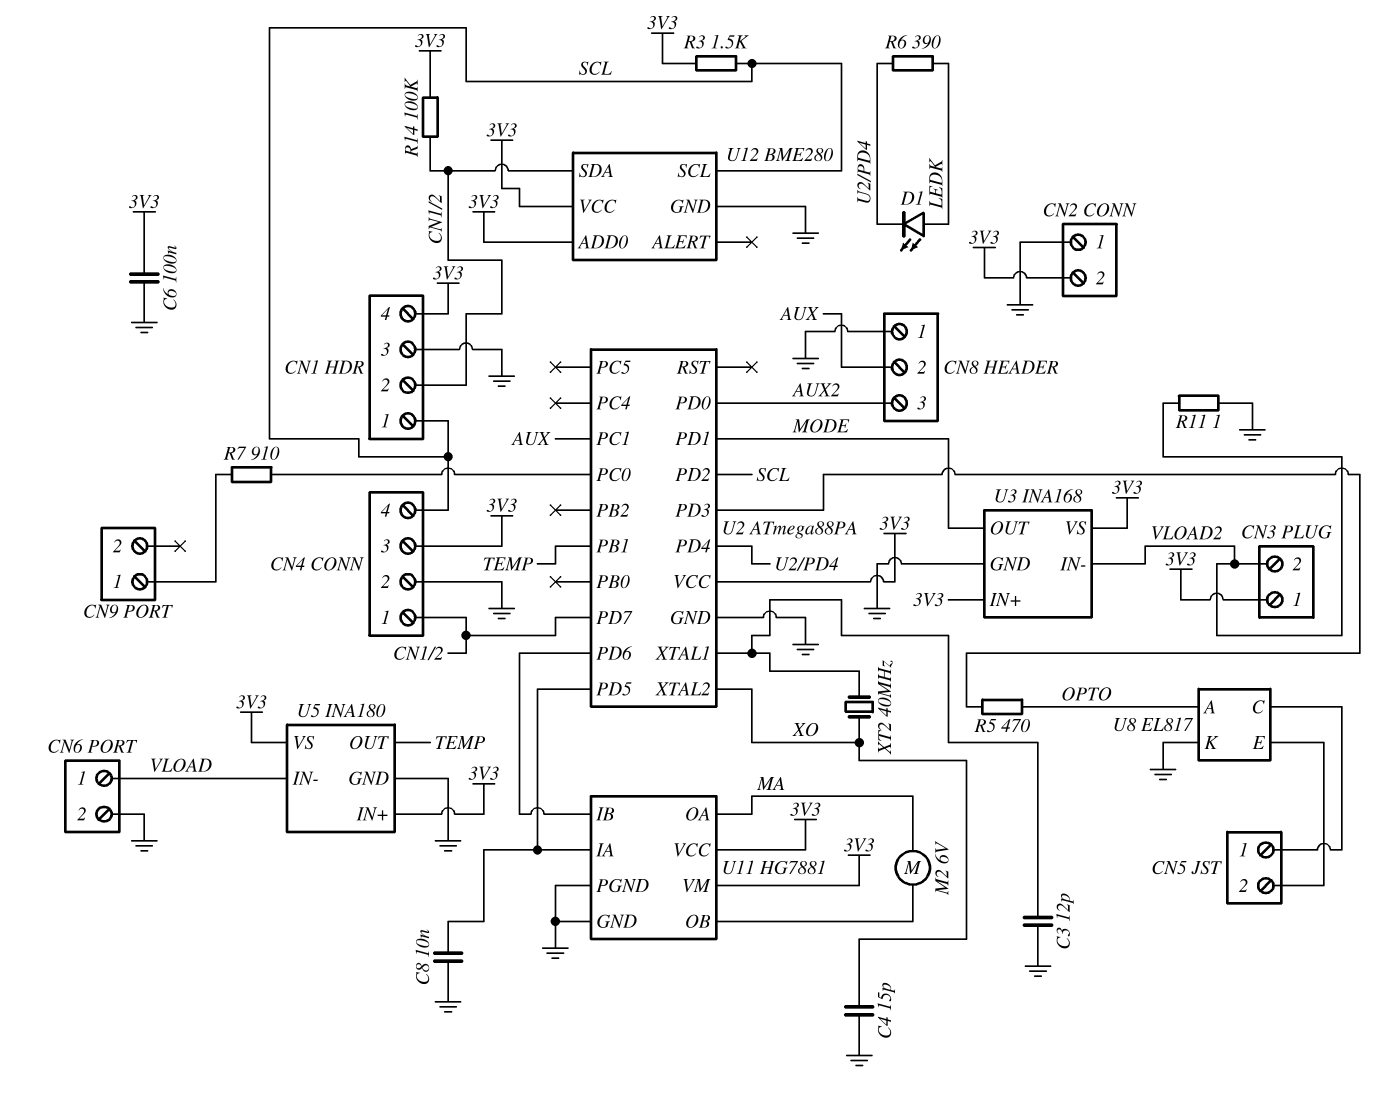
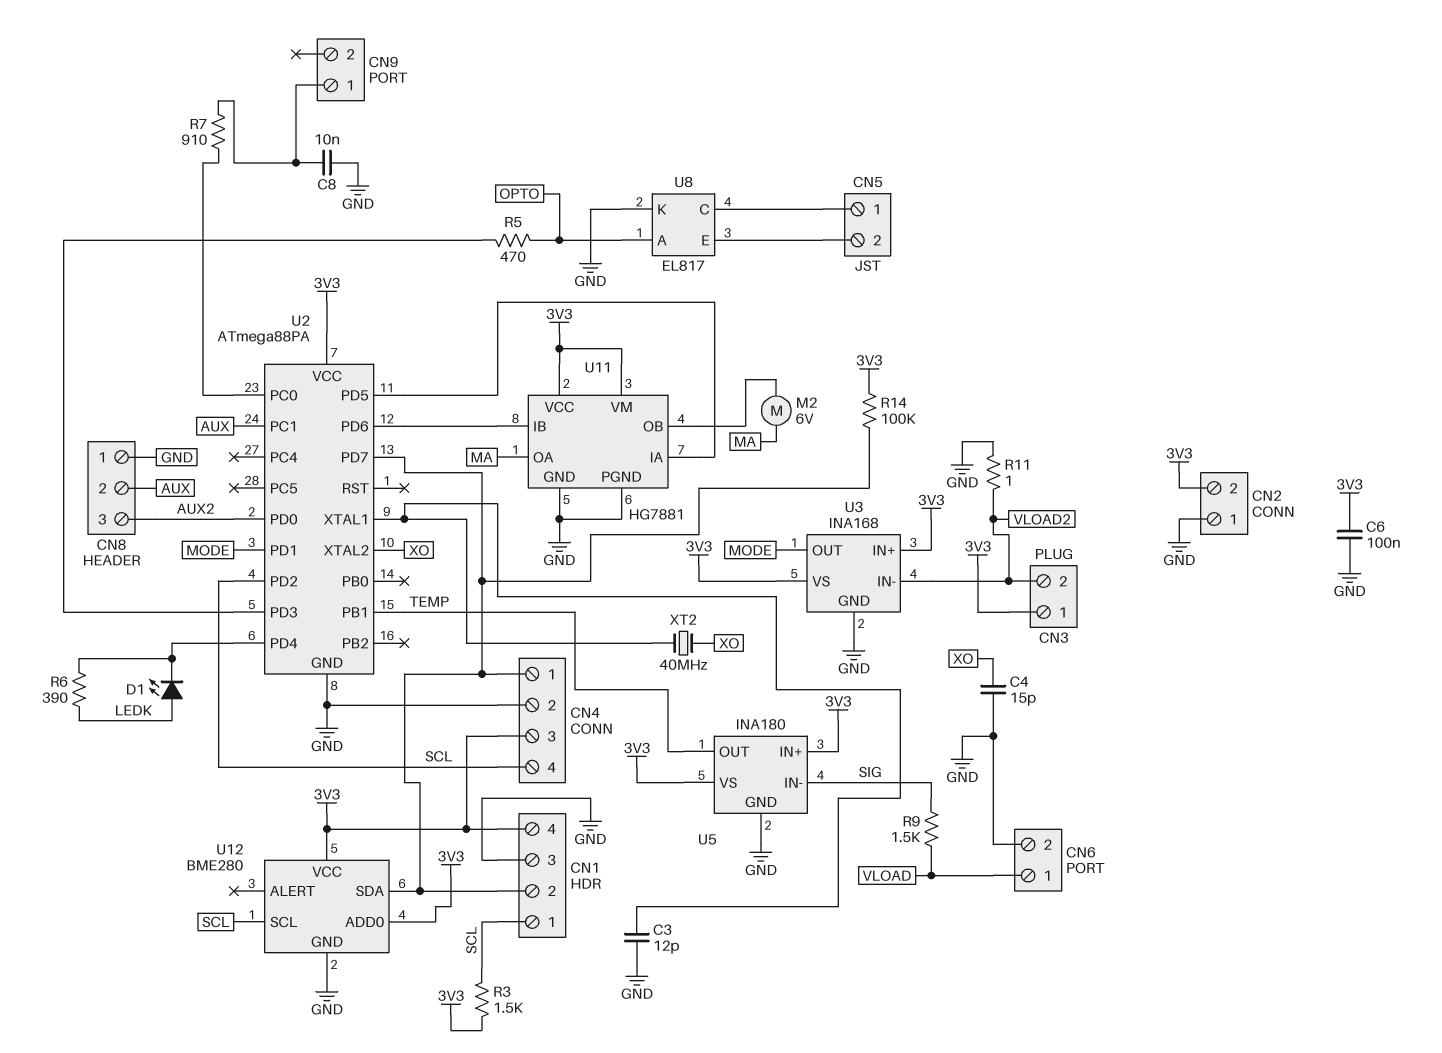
C8: 10nF (GND, U2/PD5) -> 10nF (CN9/1, GND)
R9: none -> 1.5k (SIG, VLOAD)
U5 pin IN-: VLOAD -> SIG

